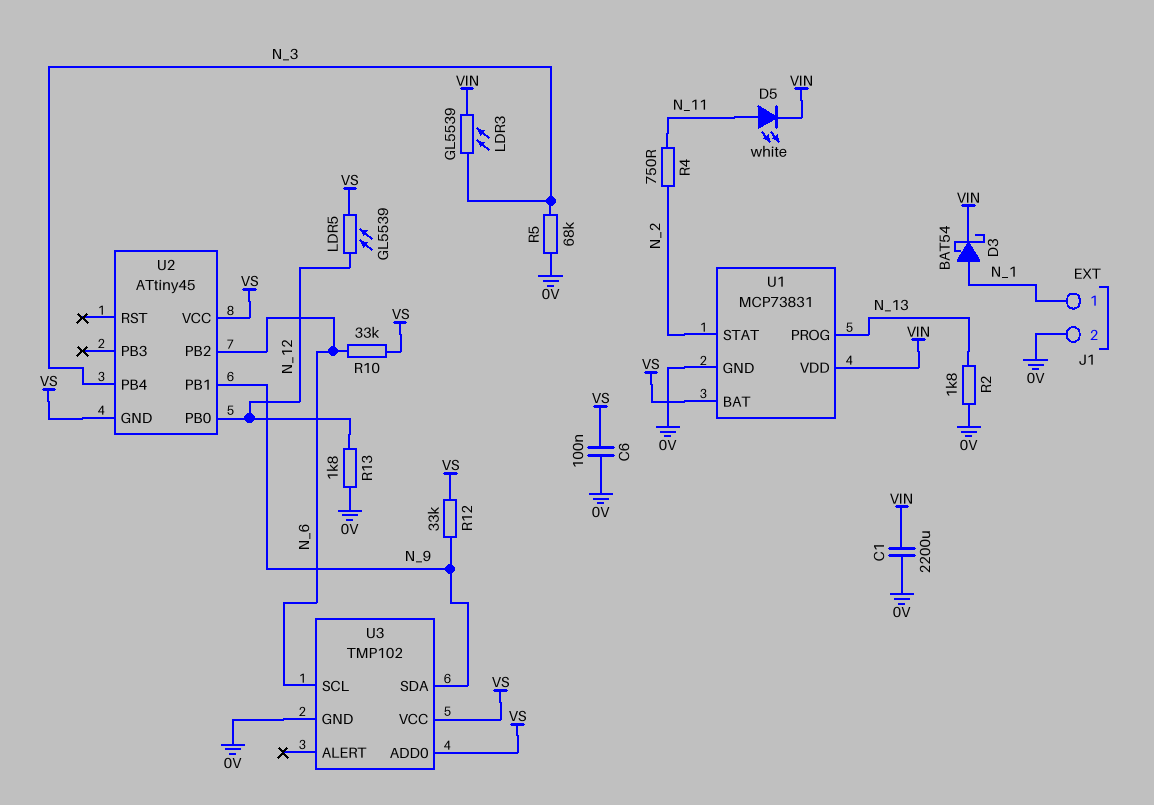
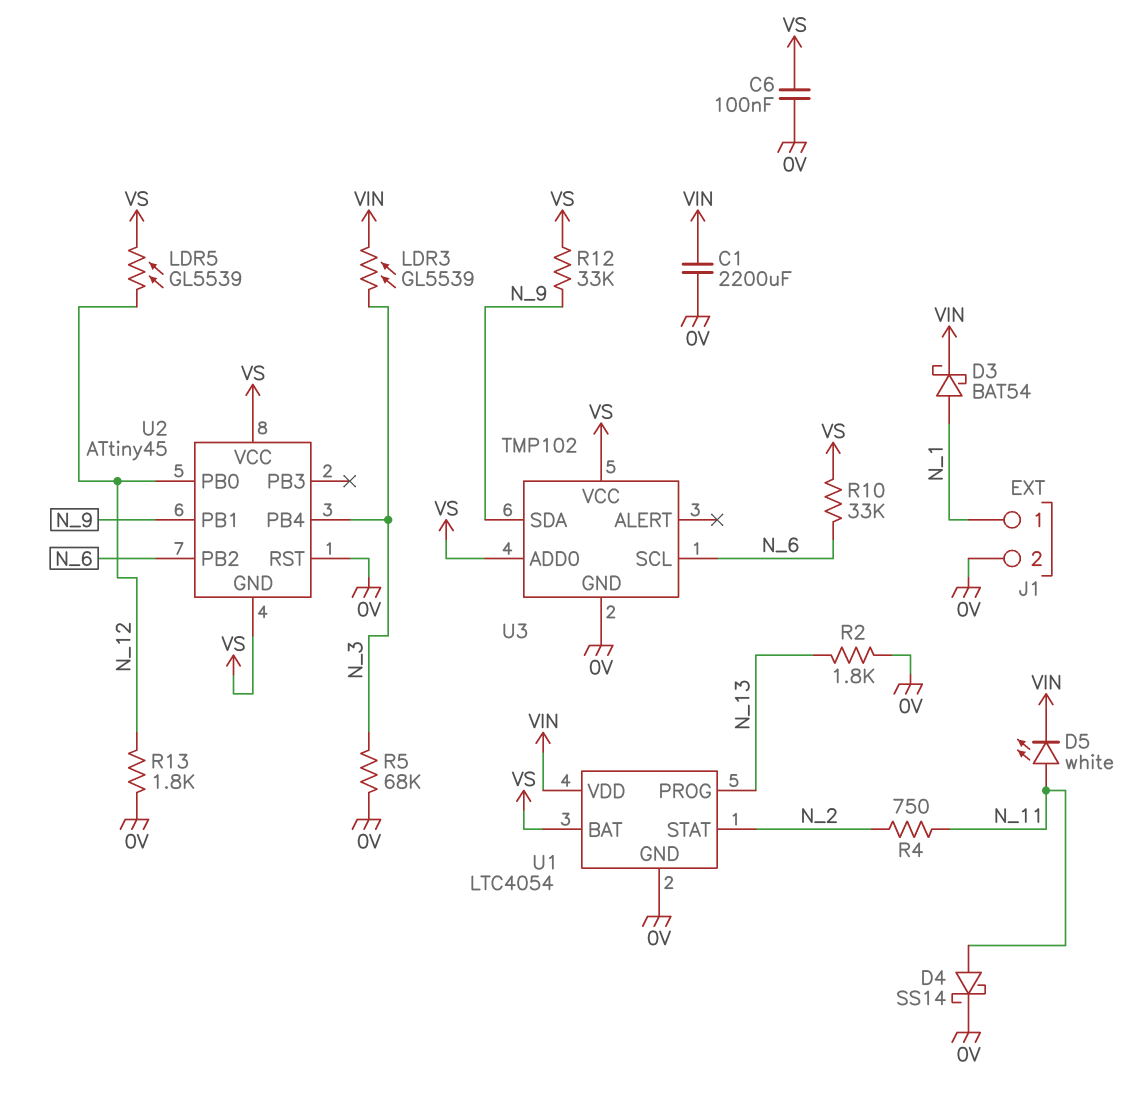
D4: none -> schottky SS14 (A N_11, K 0V)
U1: MCP73831 -> LTC4054
U2 pin RST: none -> 0V

